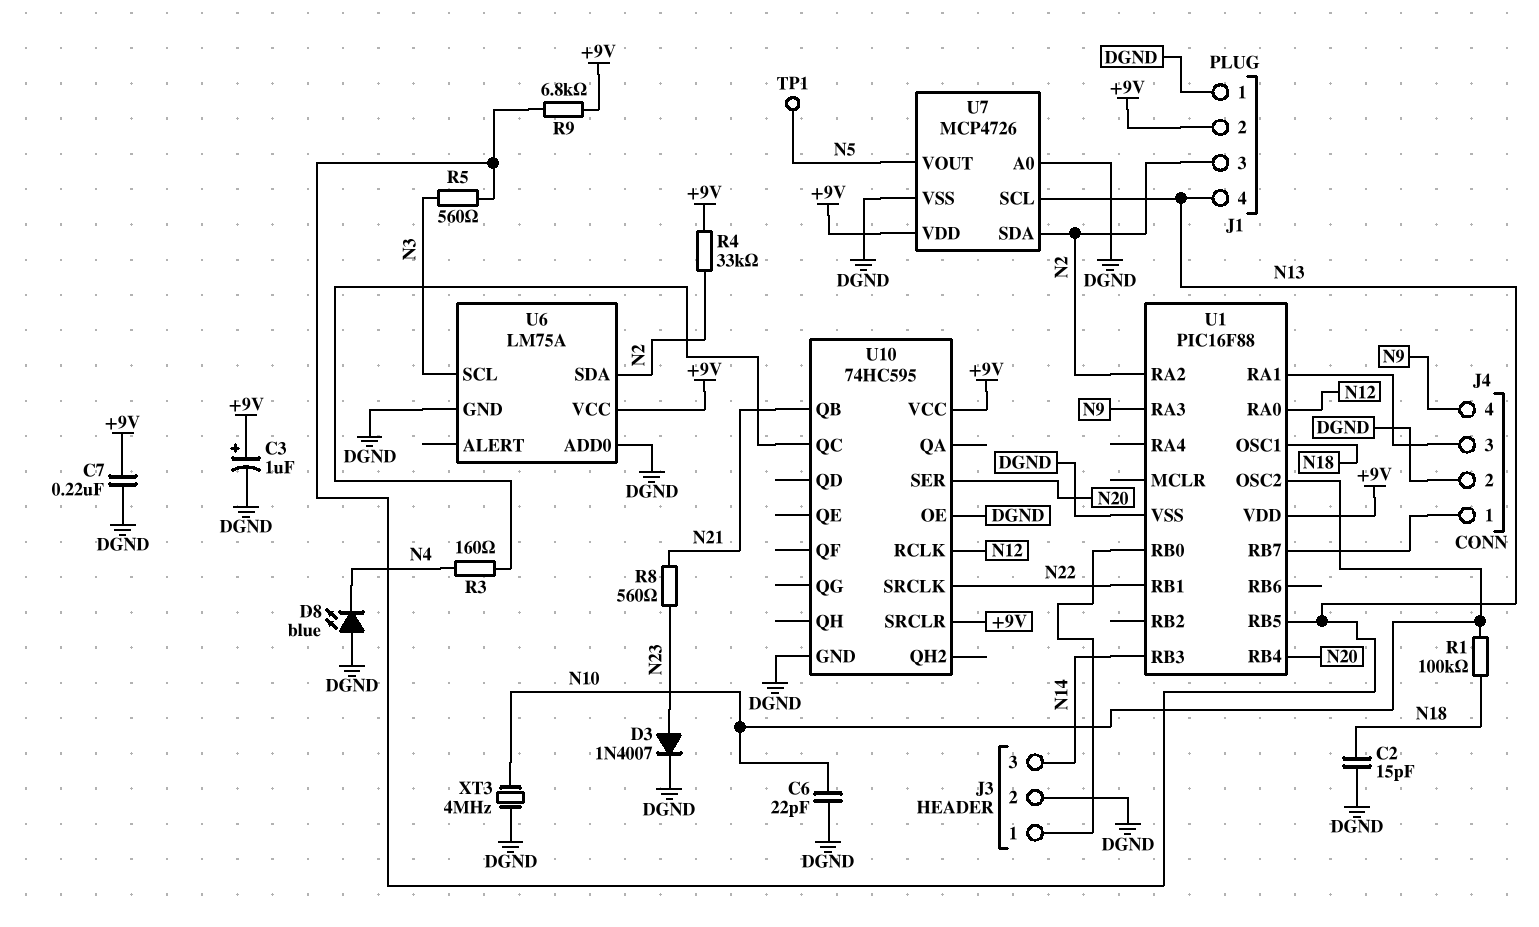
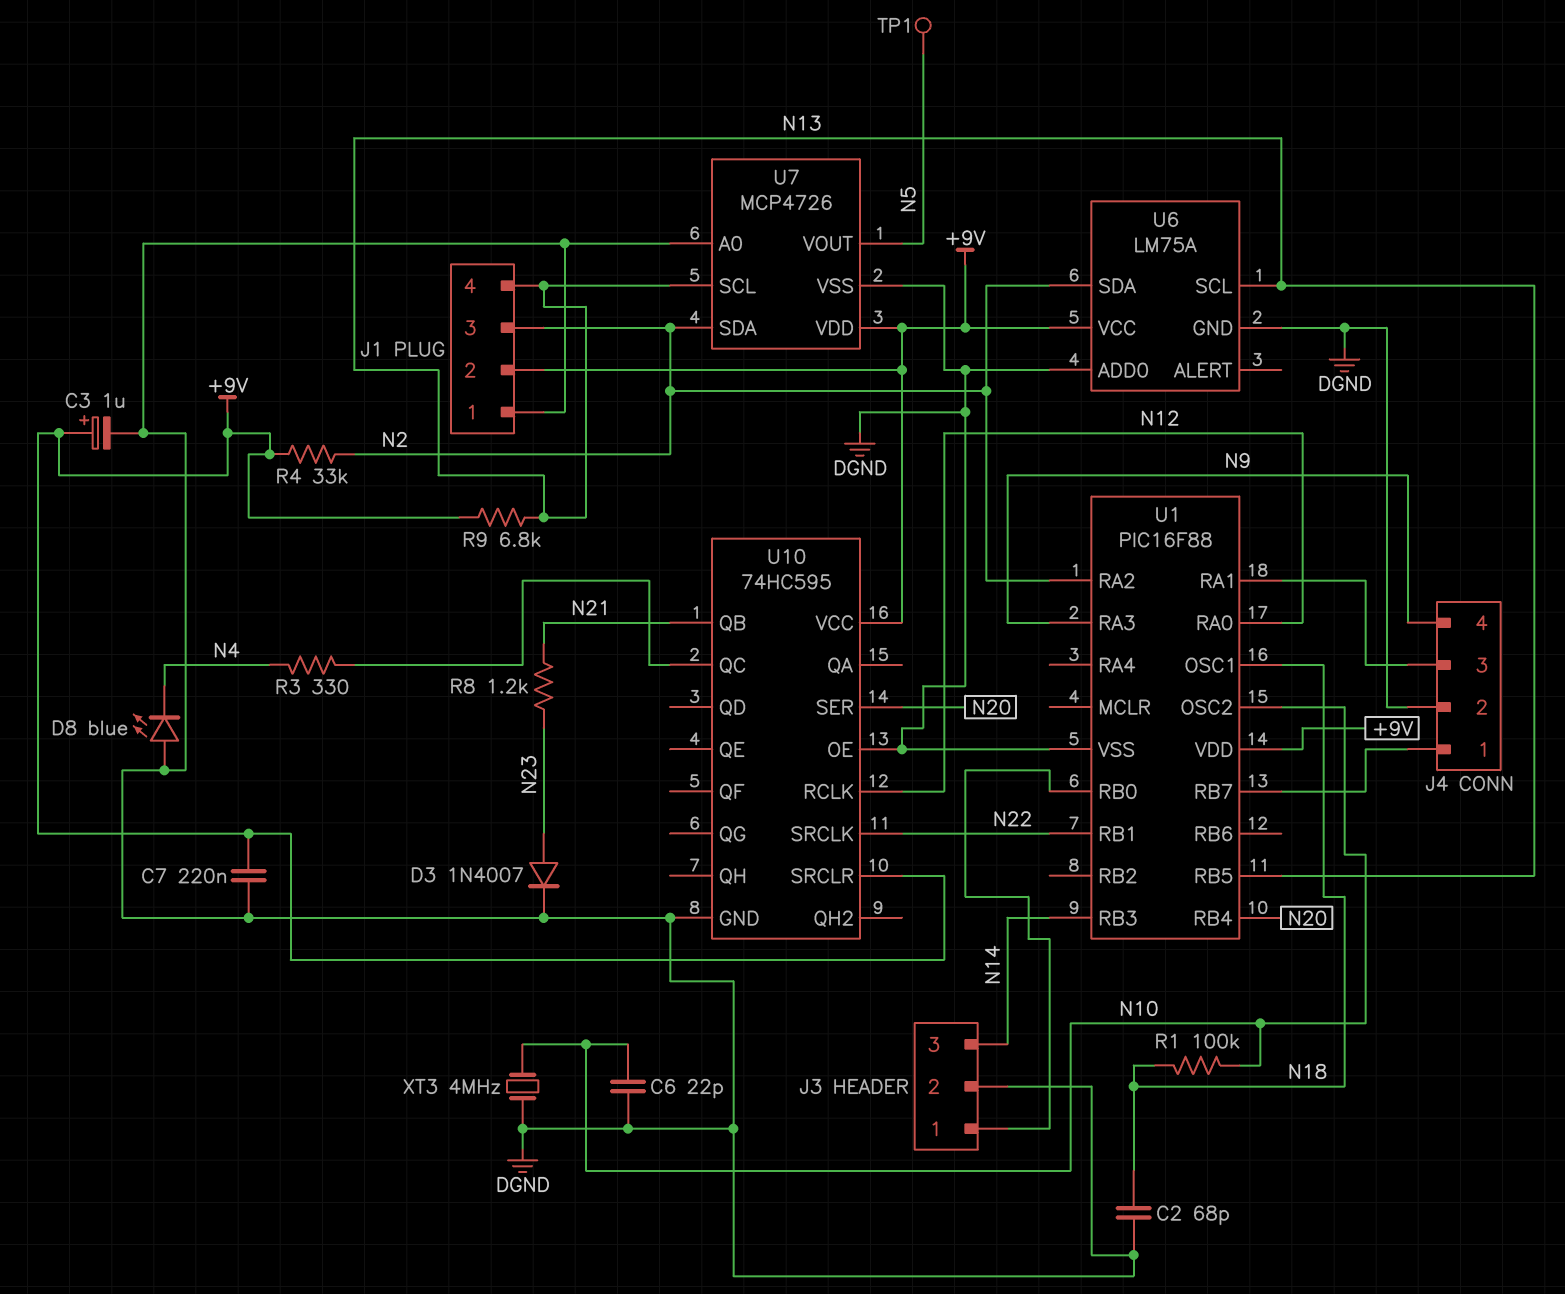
C2: 15pF (DGND, N18) -> 68pF (DGND, N18)
R3: 160 (N4, U10/QC) -> 330 (N4, U10/QC)
R5: 560 (N3, N13) -> none
R8: 560 (N21, N23) -> 1.2k (N21, N23)
U6 pin SCL: N3 -> N13

